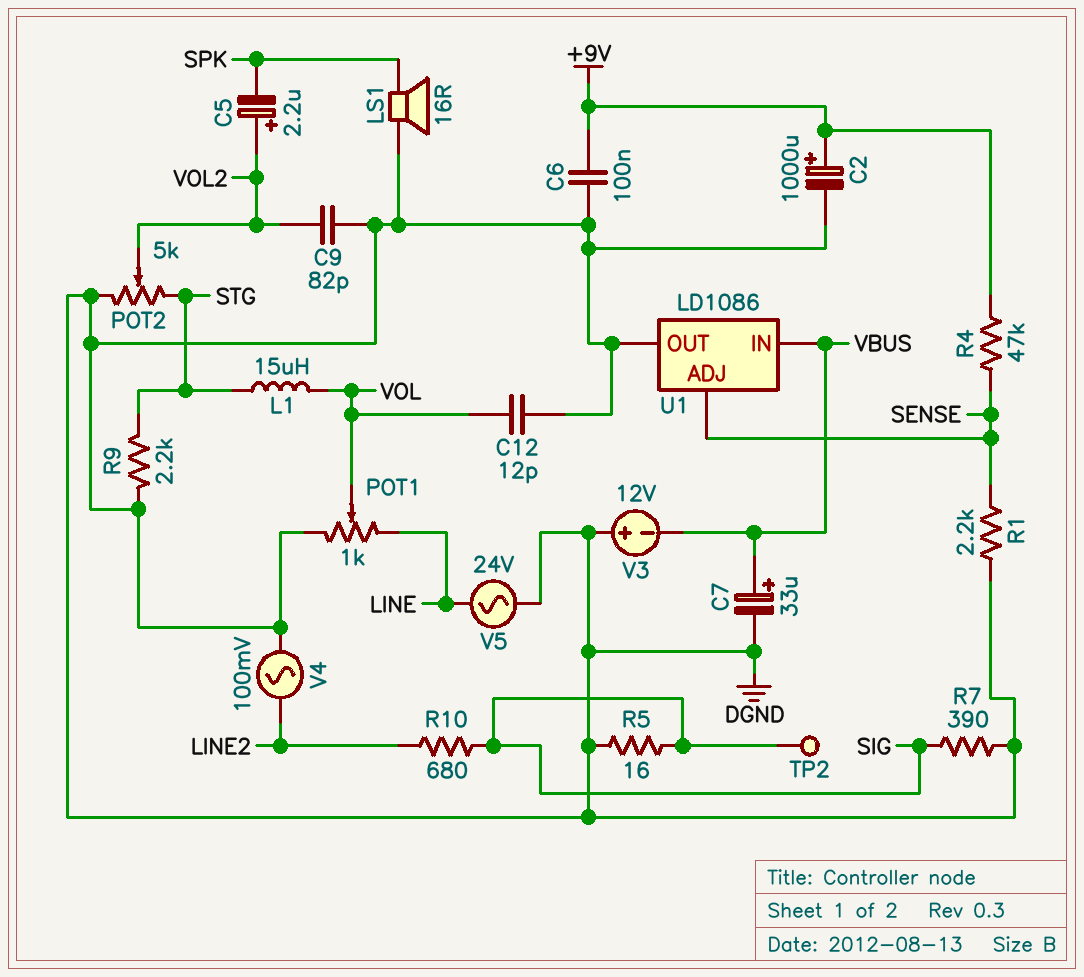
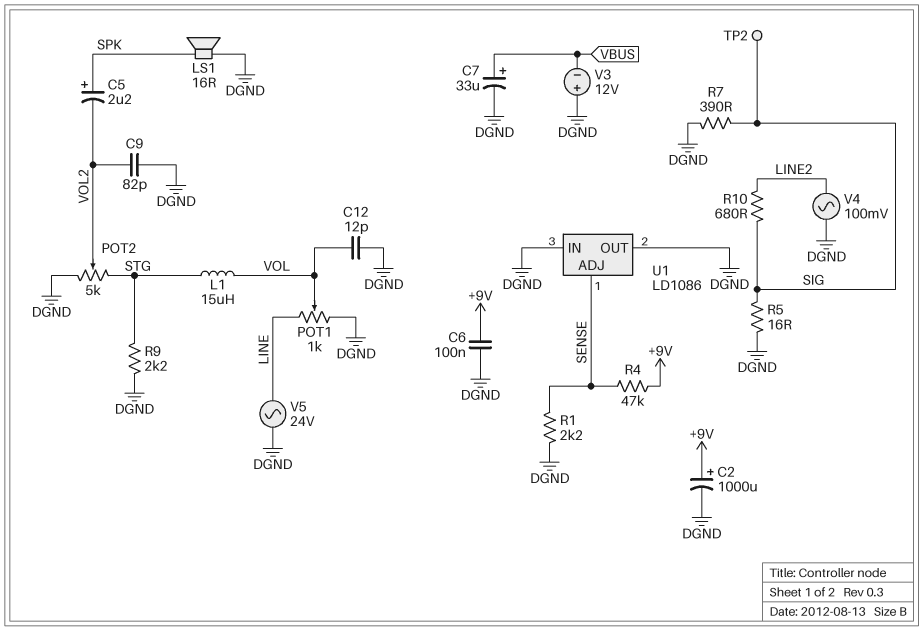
C5: 2.2uF (plus VOL2, minus SPK) -> 2.2uF (plus SPK, minus VOL2)
U1 pin IN: VBUS -> DGND

